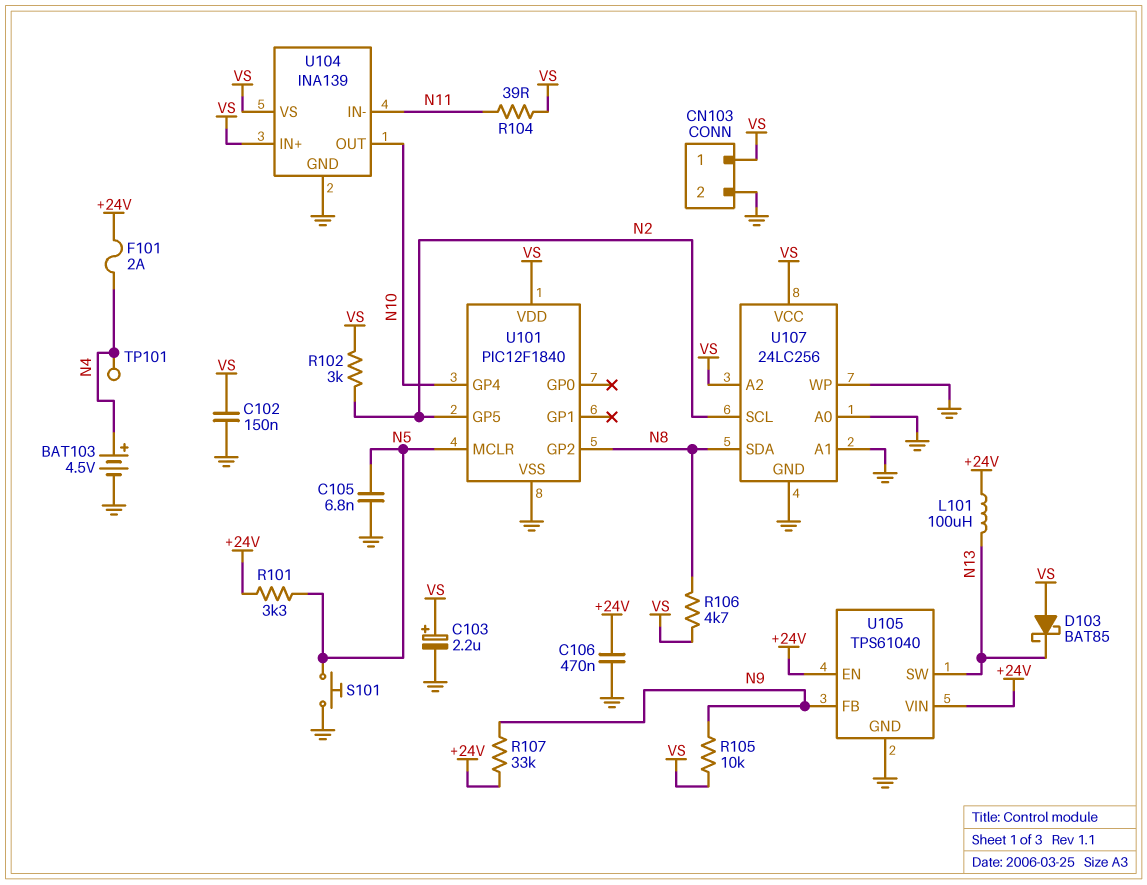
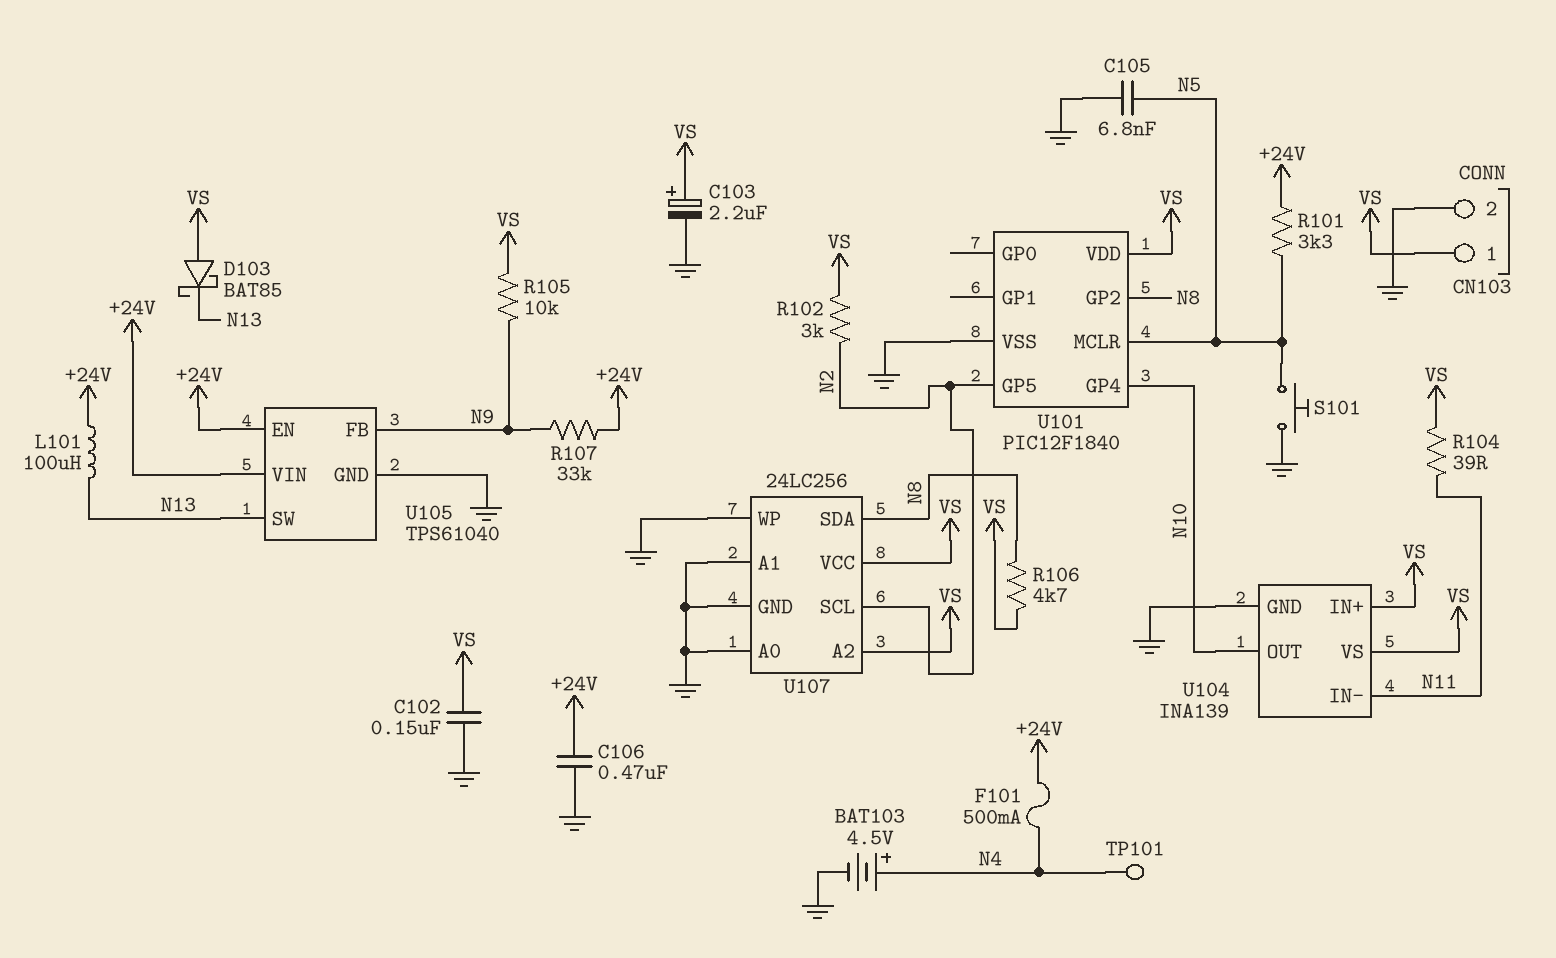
F101: 2A (+24V, N4) -> 500mA (+24V, N4)

